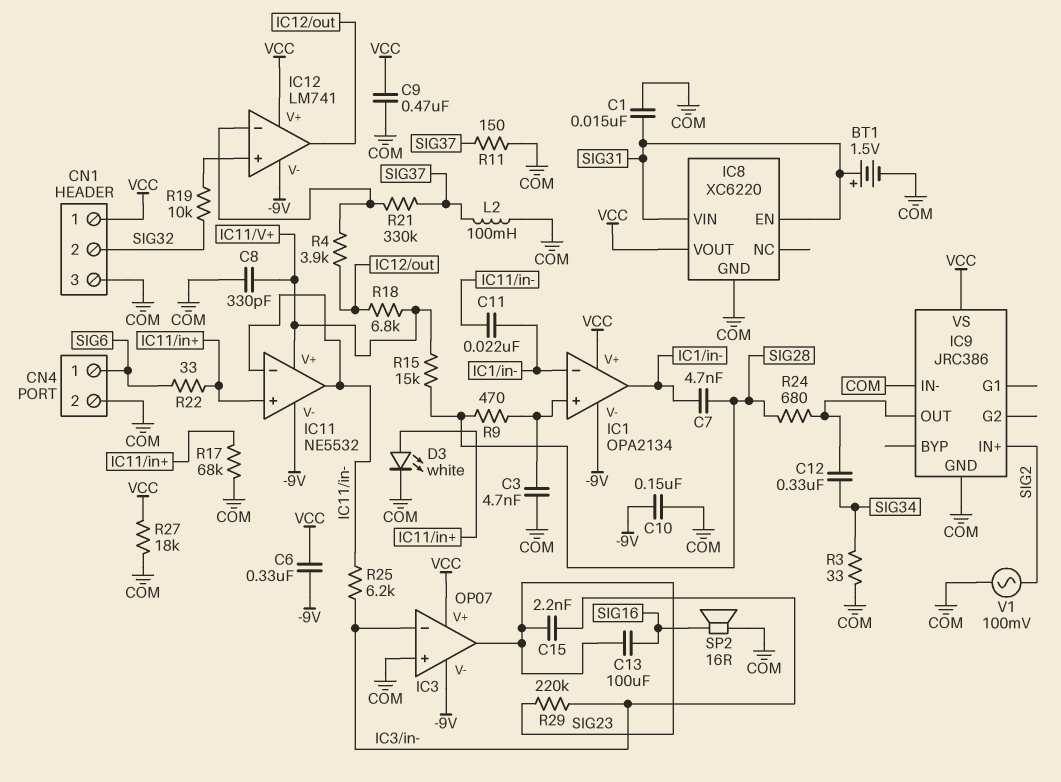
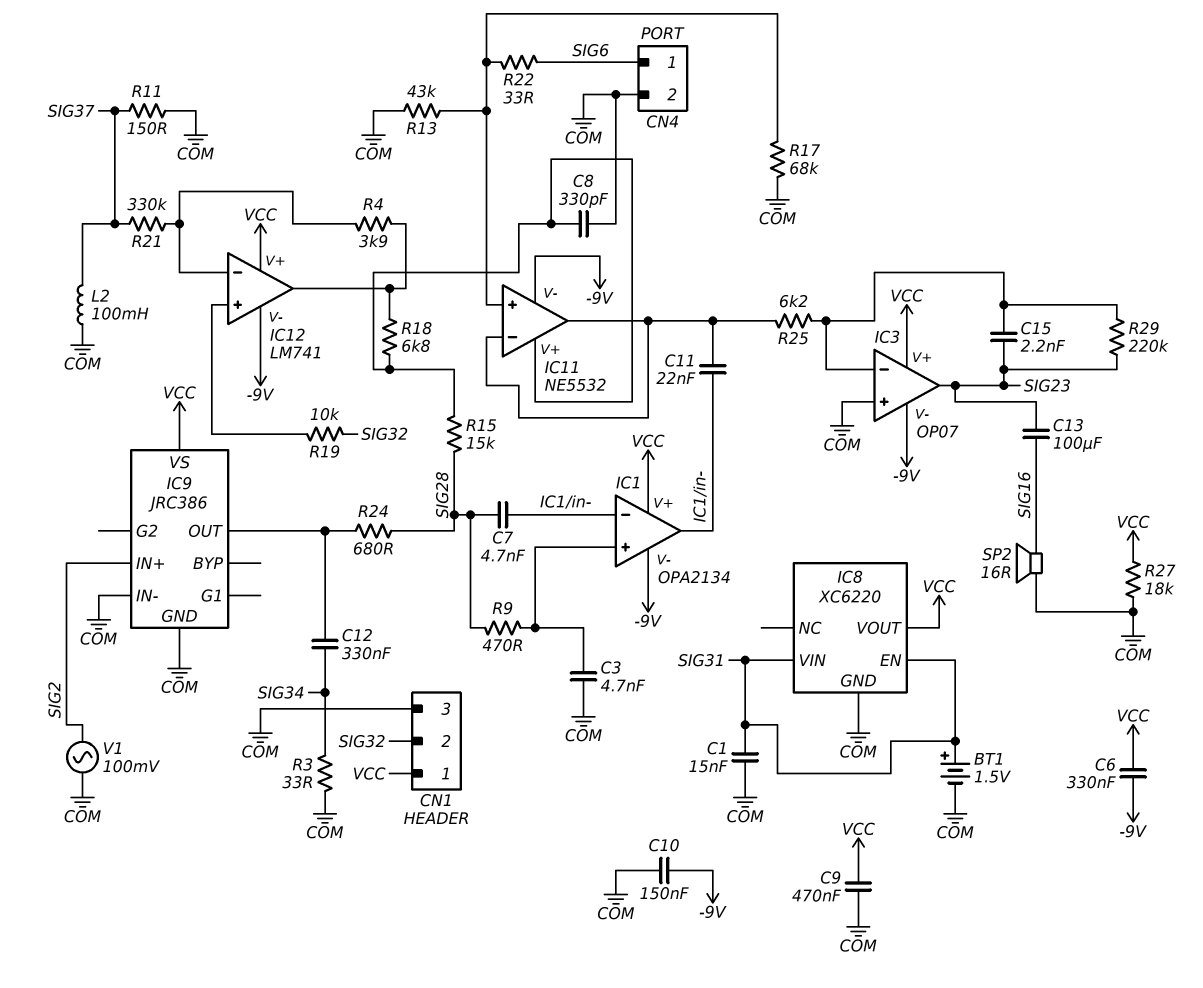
D3: LED white (A IC11/in+, K COM) -> none
R13: none -> 43k (COM, IC11/in+)

